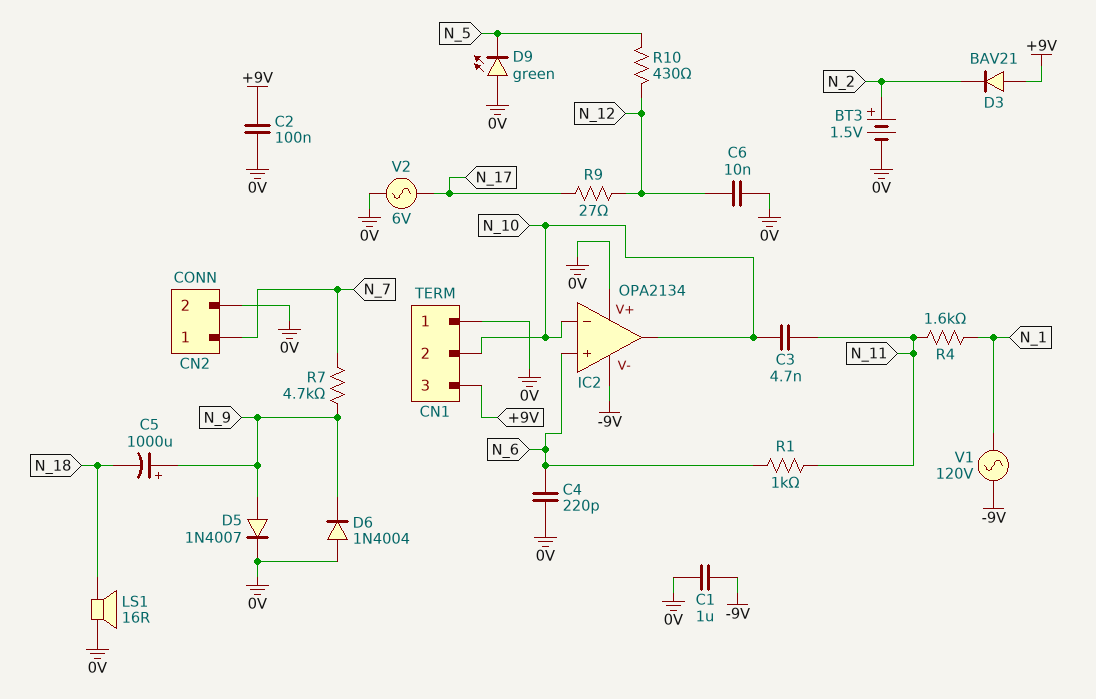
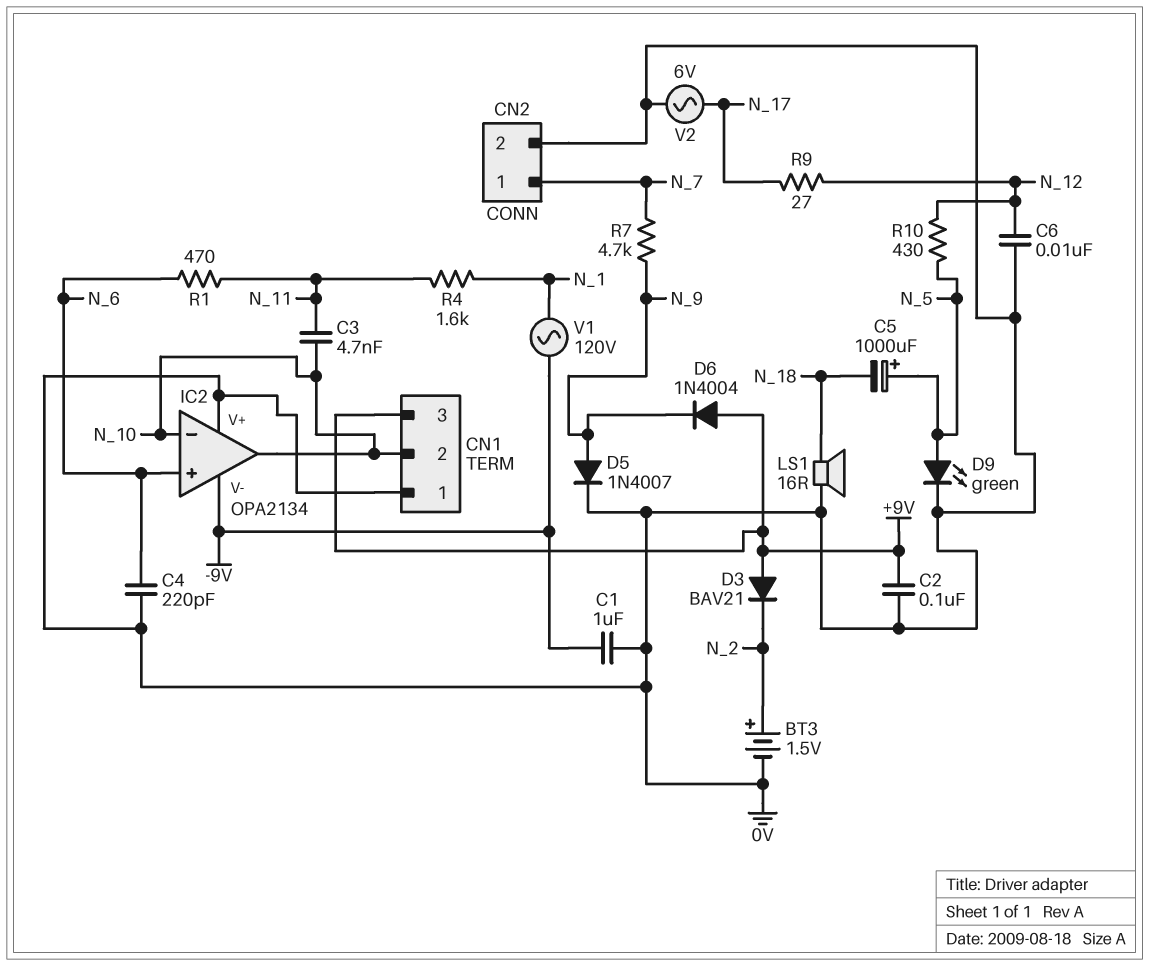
C5: 1000uF (plus N_9, minus N_18) -> 1000uF (plus N_5, minus N_18)
D6: diode 1N4004 (A 0V, K N_9) -> diode 1N4004 (A +9V, K N_9)
D9: LED green (A 0V, K N_5) -> LED green (A N_5, K 0V)
R1: 1k (N_6, N_11) -> 470 (N_6, N_11)

